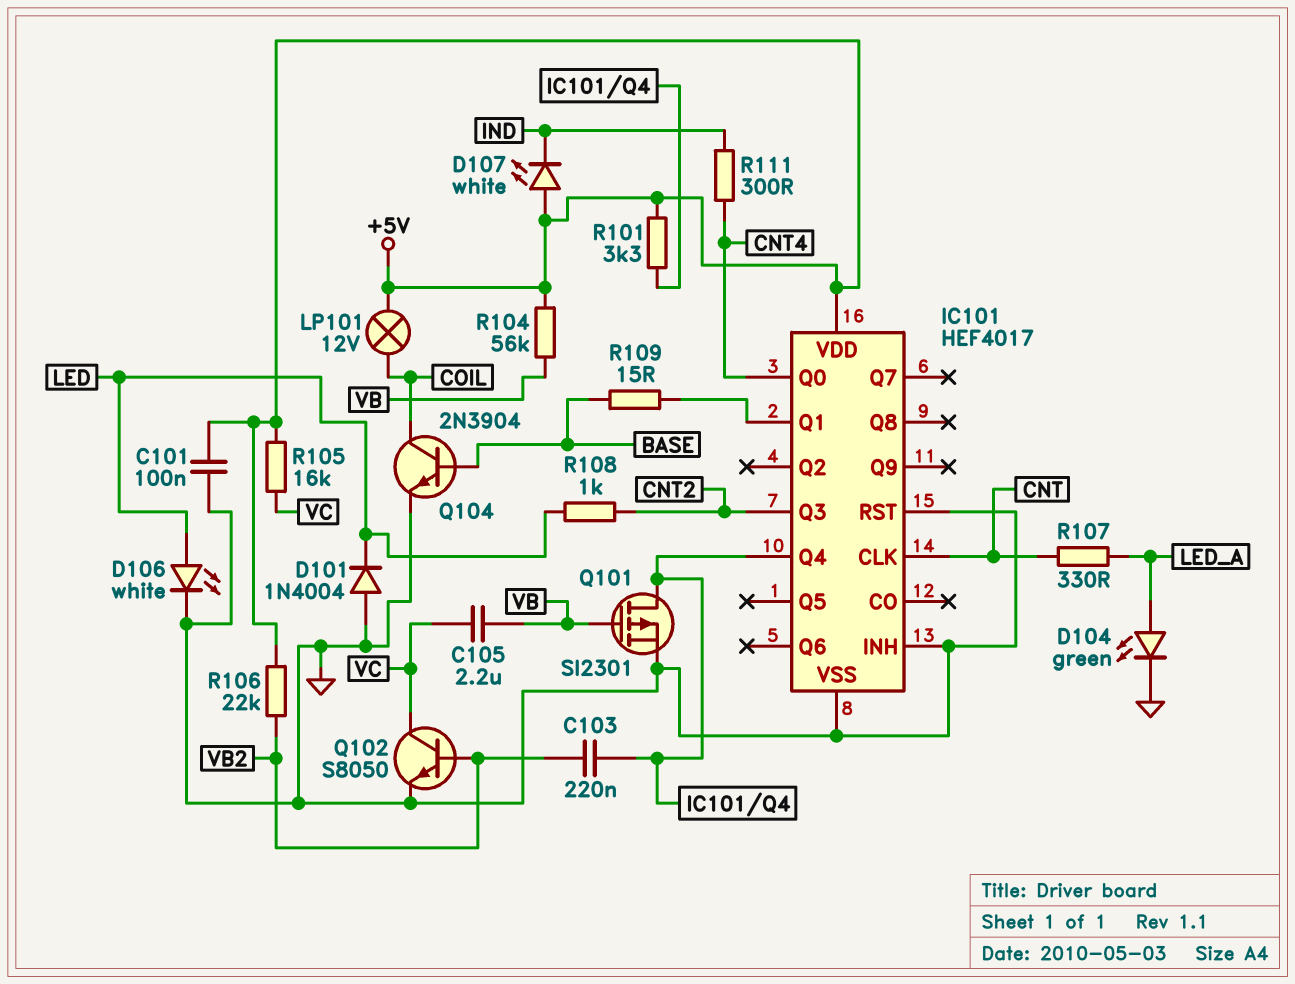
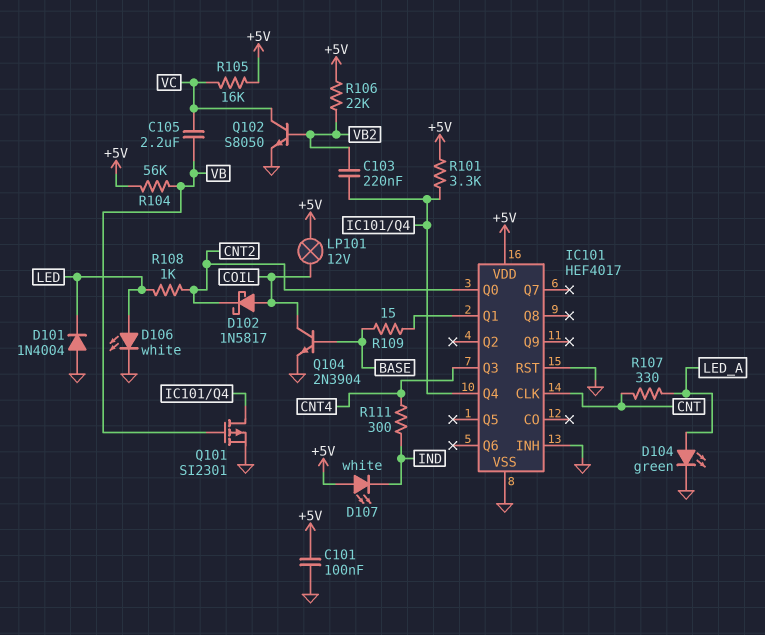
D102: none -> schottky 1N5817 (A COIL, K CNT2)
IC101 pin Q0: CNT4 -> CNT2
IC101 pin Q3: CNT2 -> CNT4

